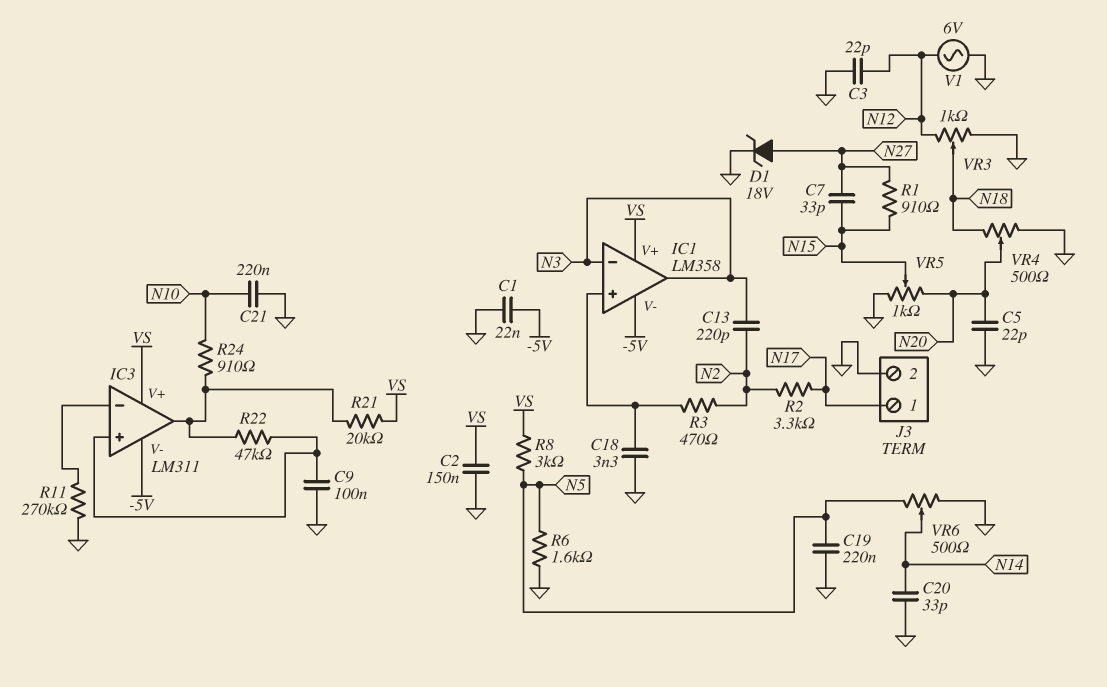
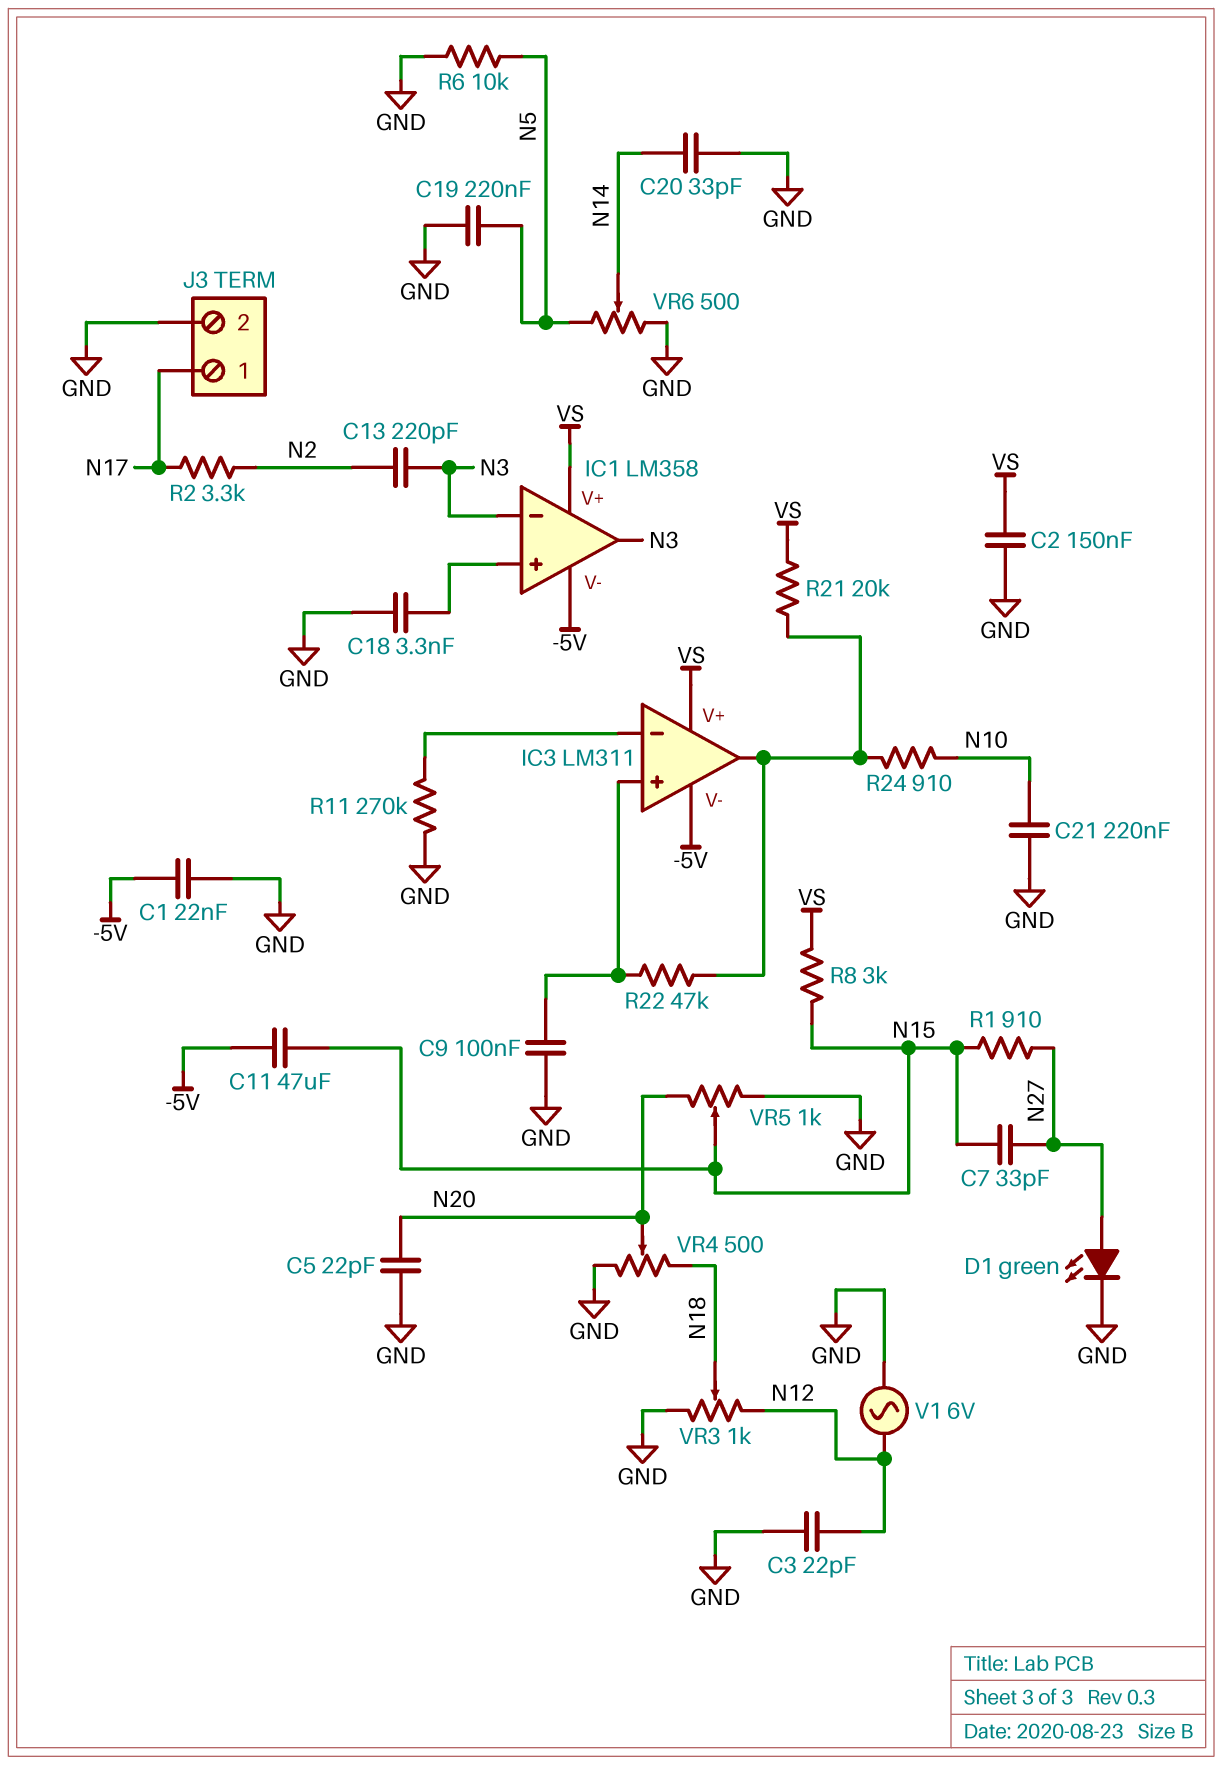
C11: none -> 47uF (-5V, N15)
D1: zener 18V (A N27, K GND) -> LED green (A N27, K GND)
R3: 470 (IC1/in+, N2) -> none
R6: 1.6k (GND, N5) -> 10k (GND, N5)
R8: 3k (N5, VS) -> 3k (N15, VS)

